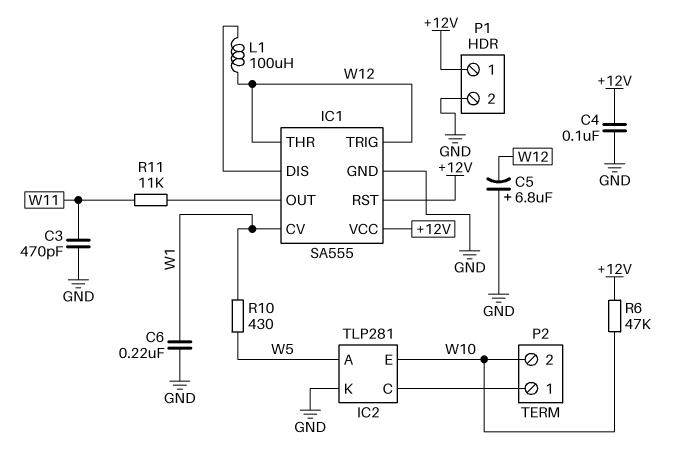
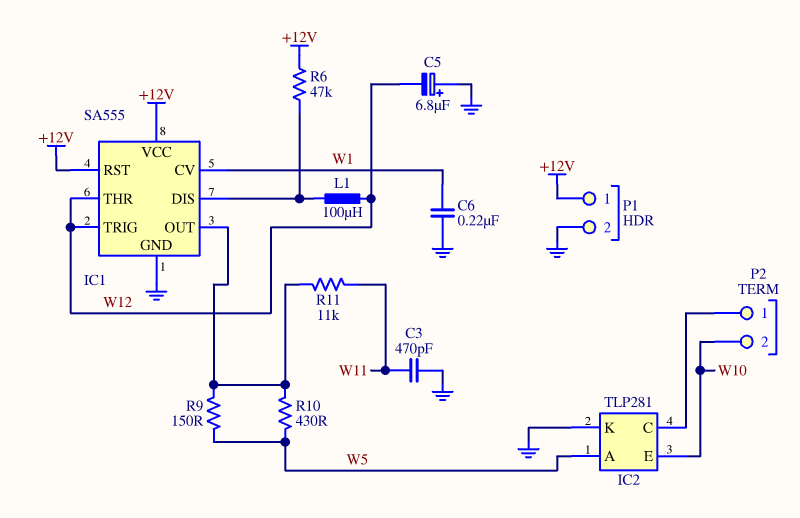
C4: 100nF (+12V, GND) -> none
R6: 47k (+12V, W10) -> 47k (+12V, IC1/DIS)
R9: none -> 150 (IC1/OUT, W5)
R10: 430 (W1, W5) -> 430 (IC1/OUT, W5)

